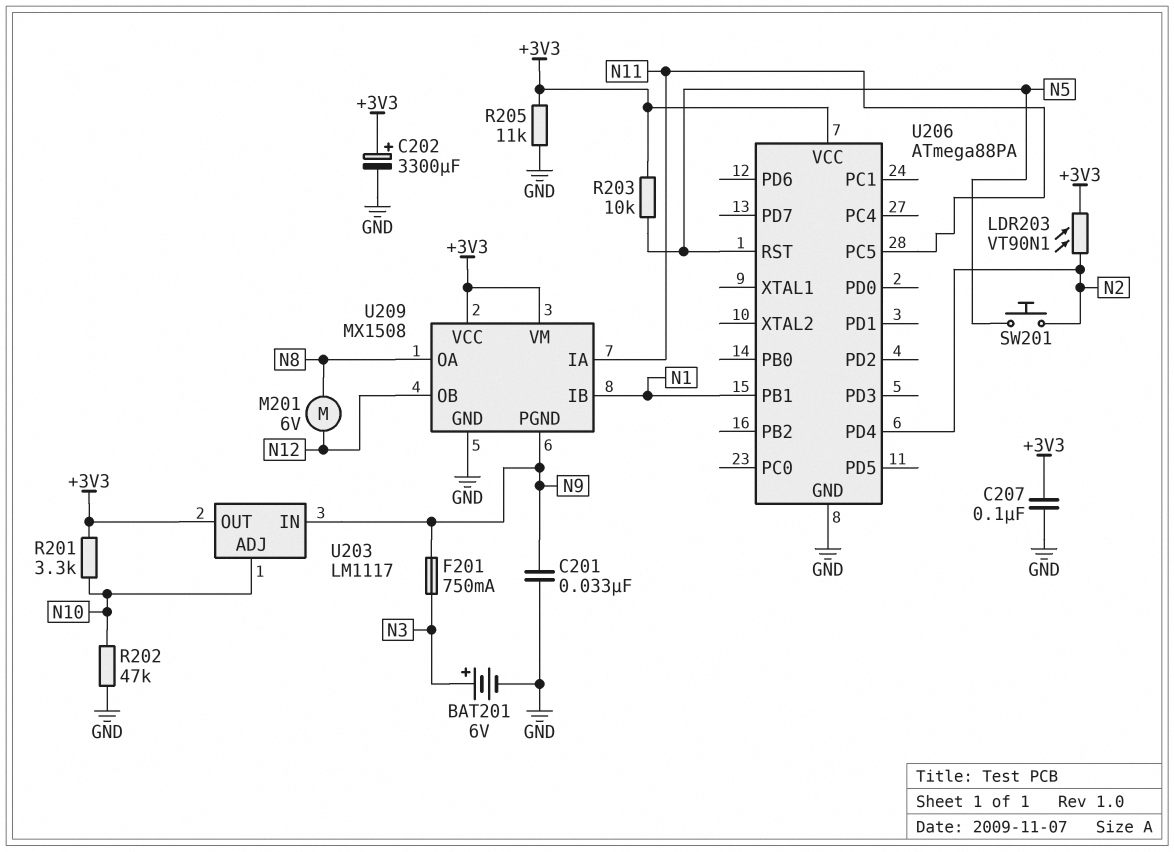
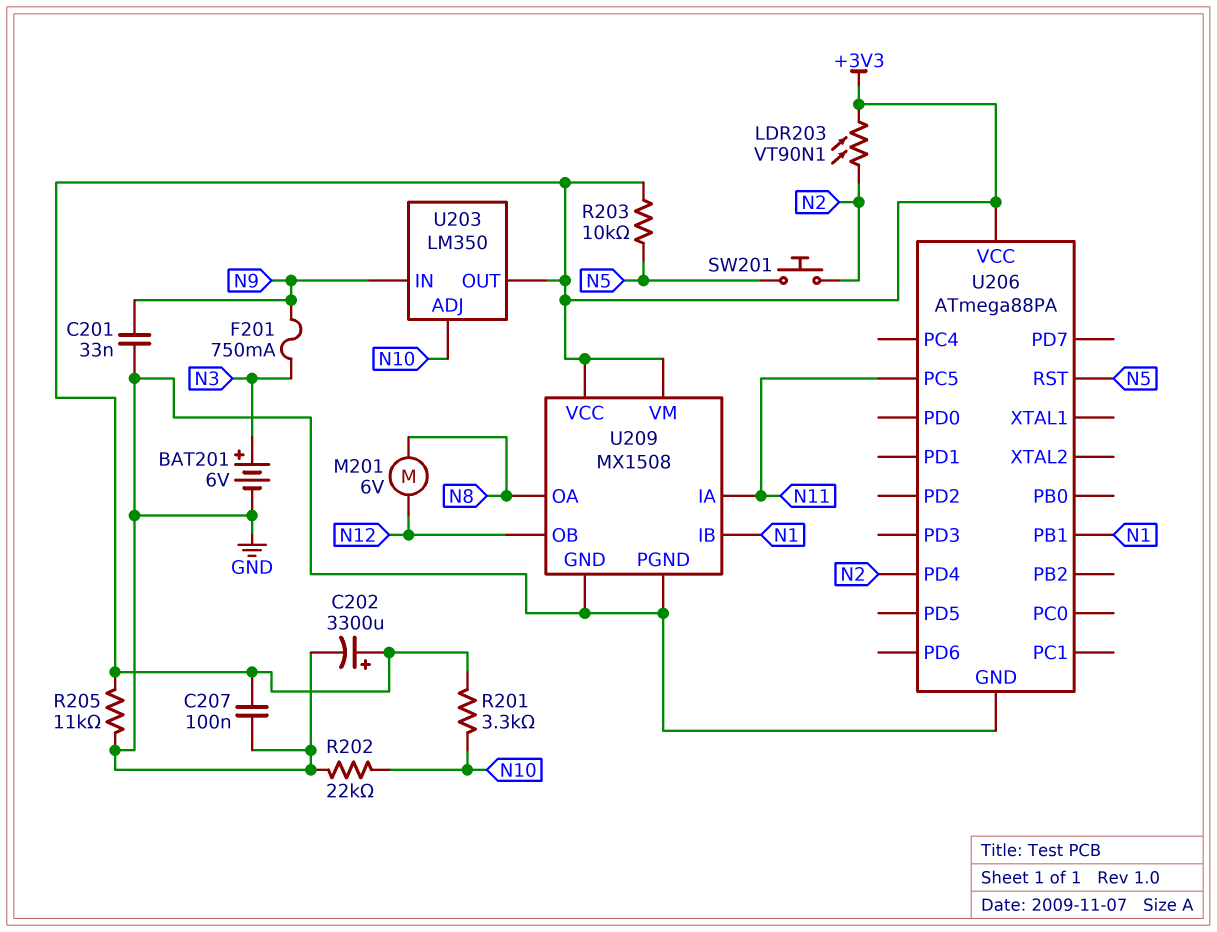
R202: 47k (GND, N10) -> 22k (GND, N10)
U203: LM1117 -> LM350
U209 pin PGND: N9 -> GND

